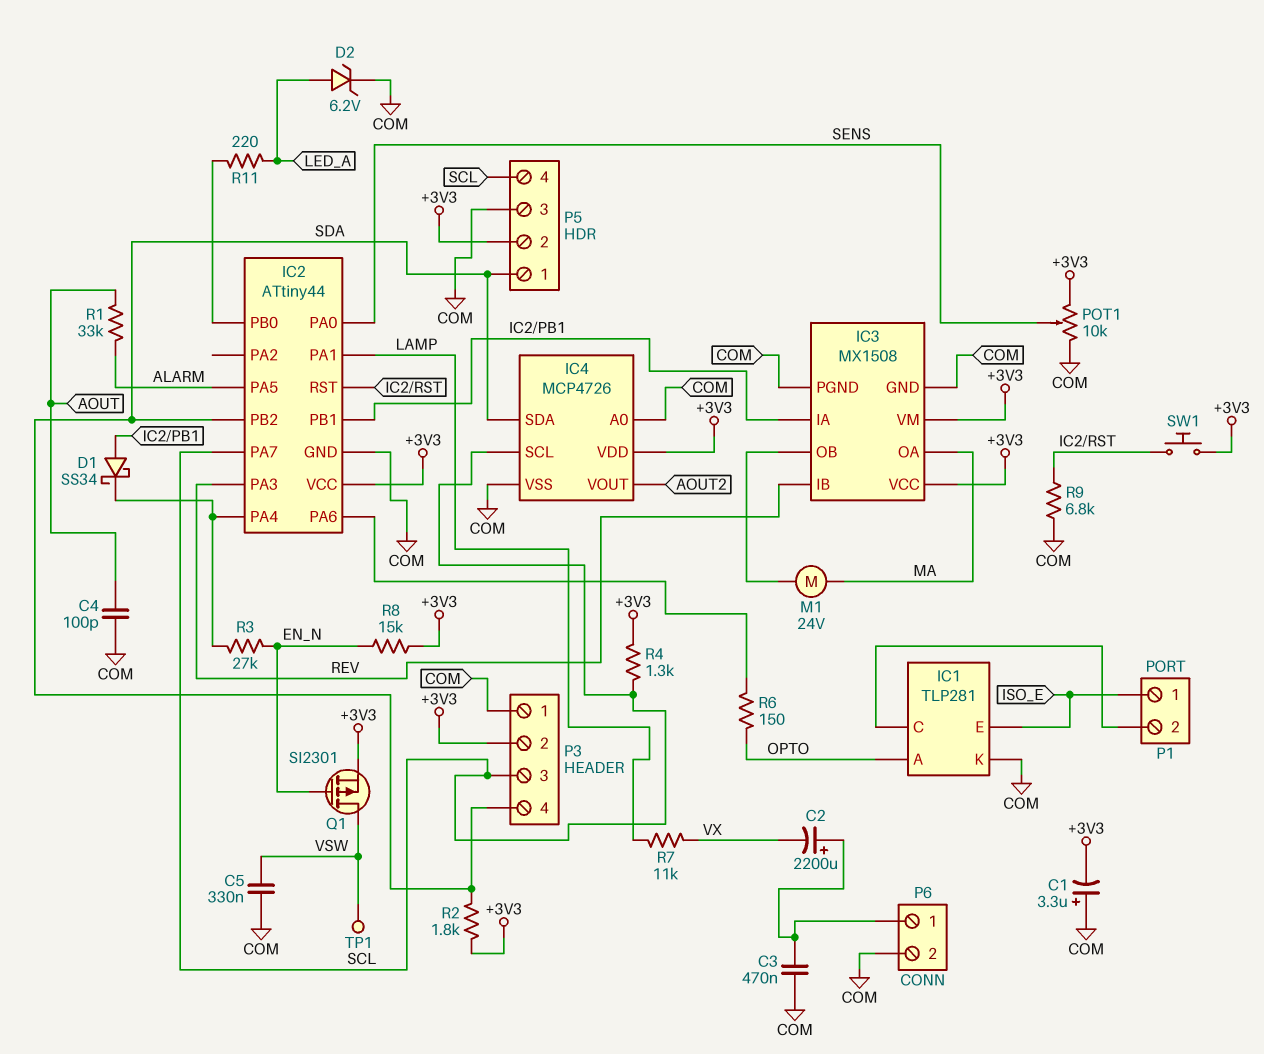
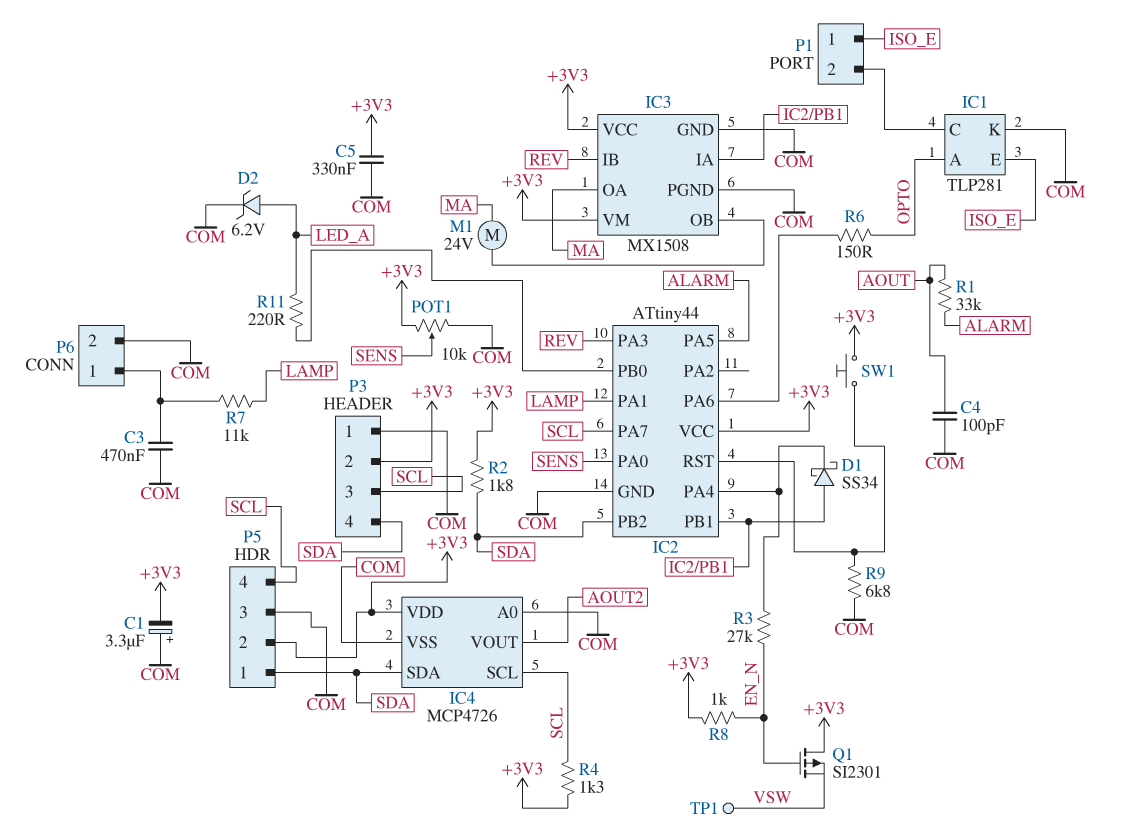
C2: 2200uF (plus P6/1, minus VX) -> none
C5: 330nF (COM, VSW) -> 330nF (+3V3, COM)
Q1: PMOS SI2301 (G EN_N, D VSW, S +3V3) -> PMOS SI2301 (G EN_N, D +3V3, S VSW)
R7: 11k (LAMP, VX) -> 11k (LAMP, P6/1)
R8: 15k (+3V3, EN_N) -> 1k (+3V3, EN_N)

